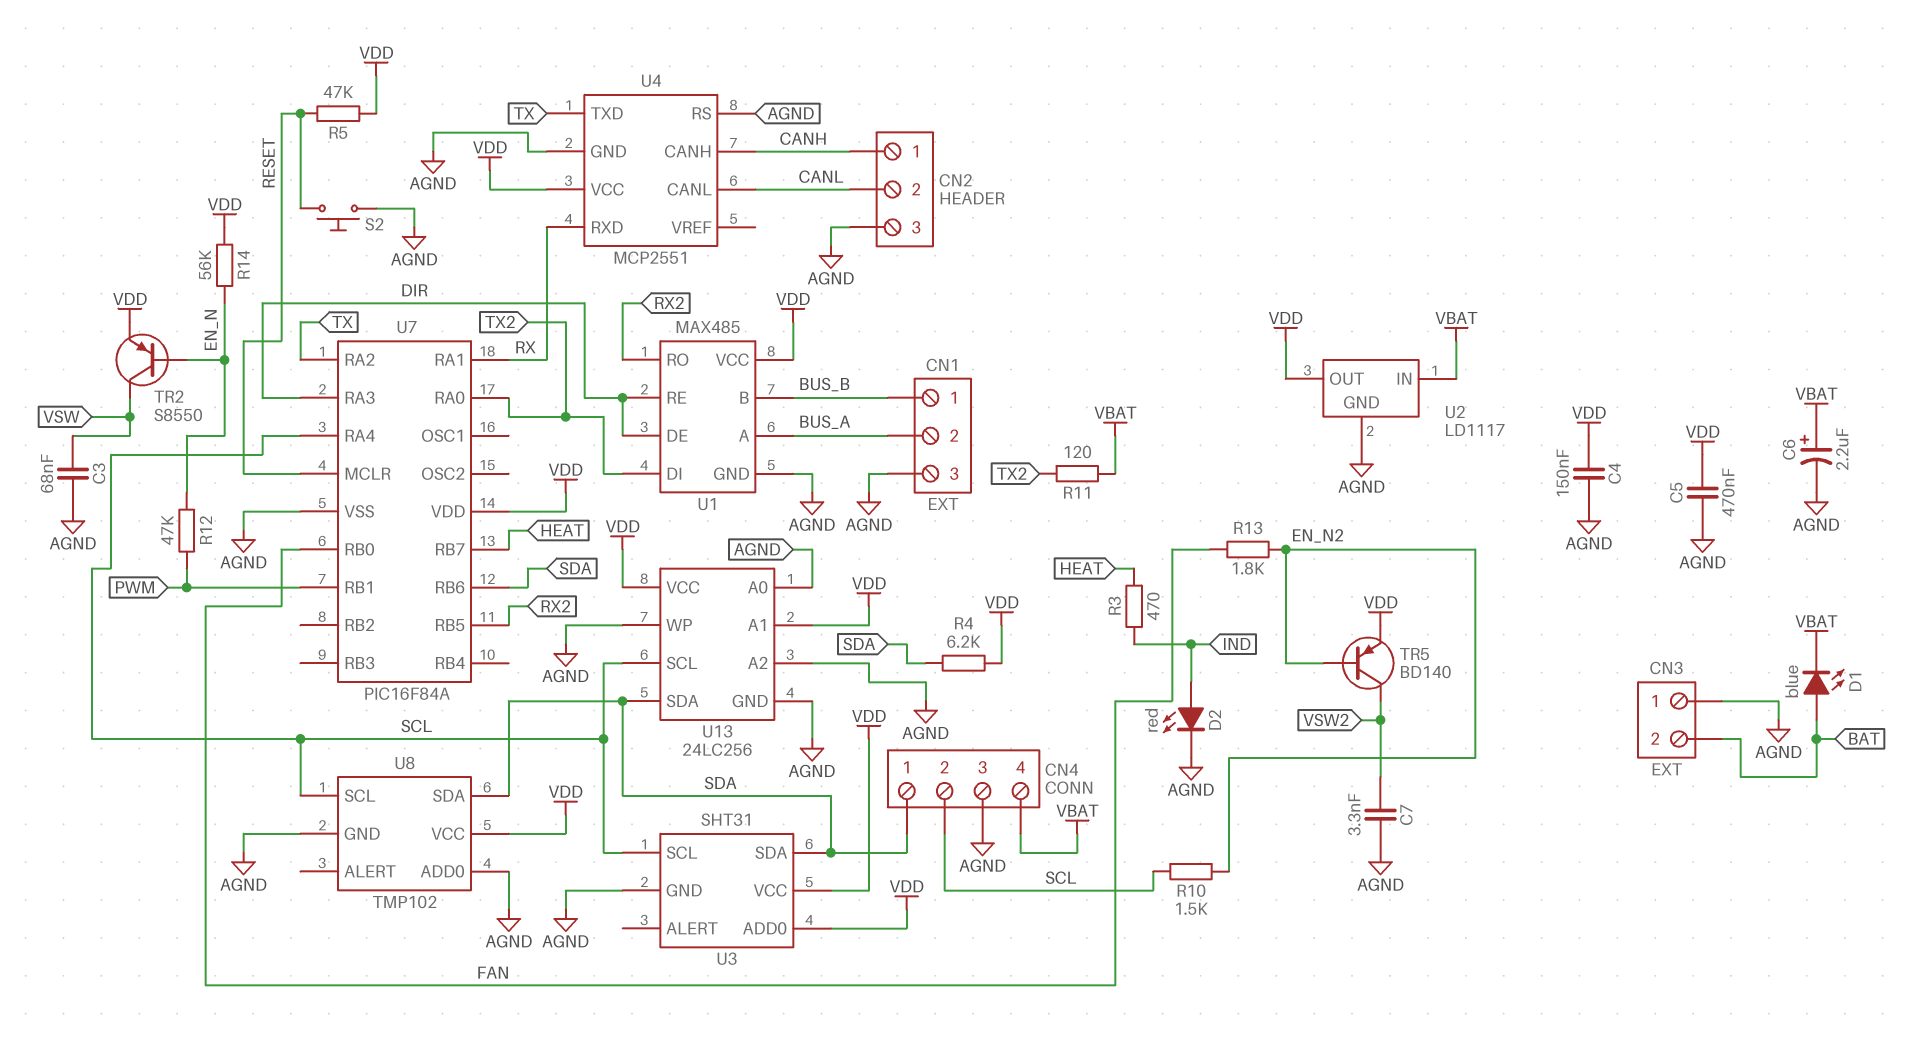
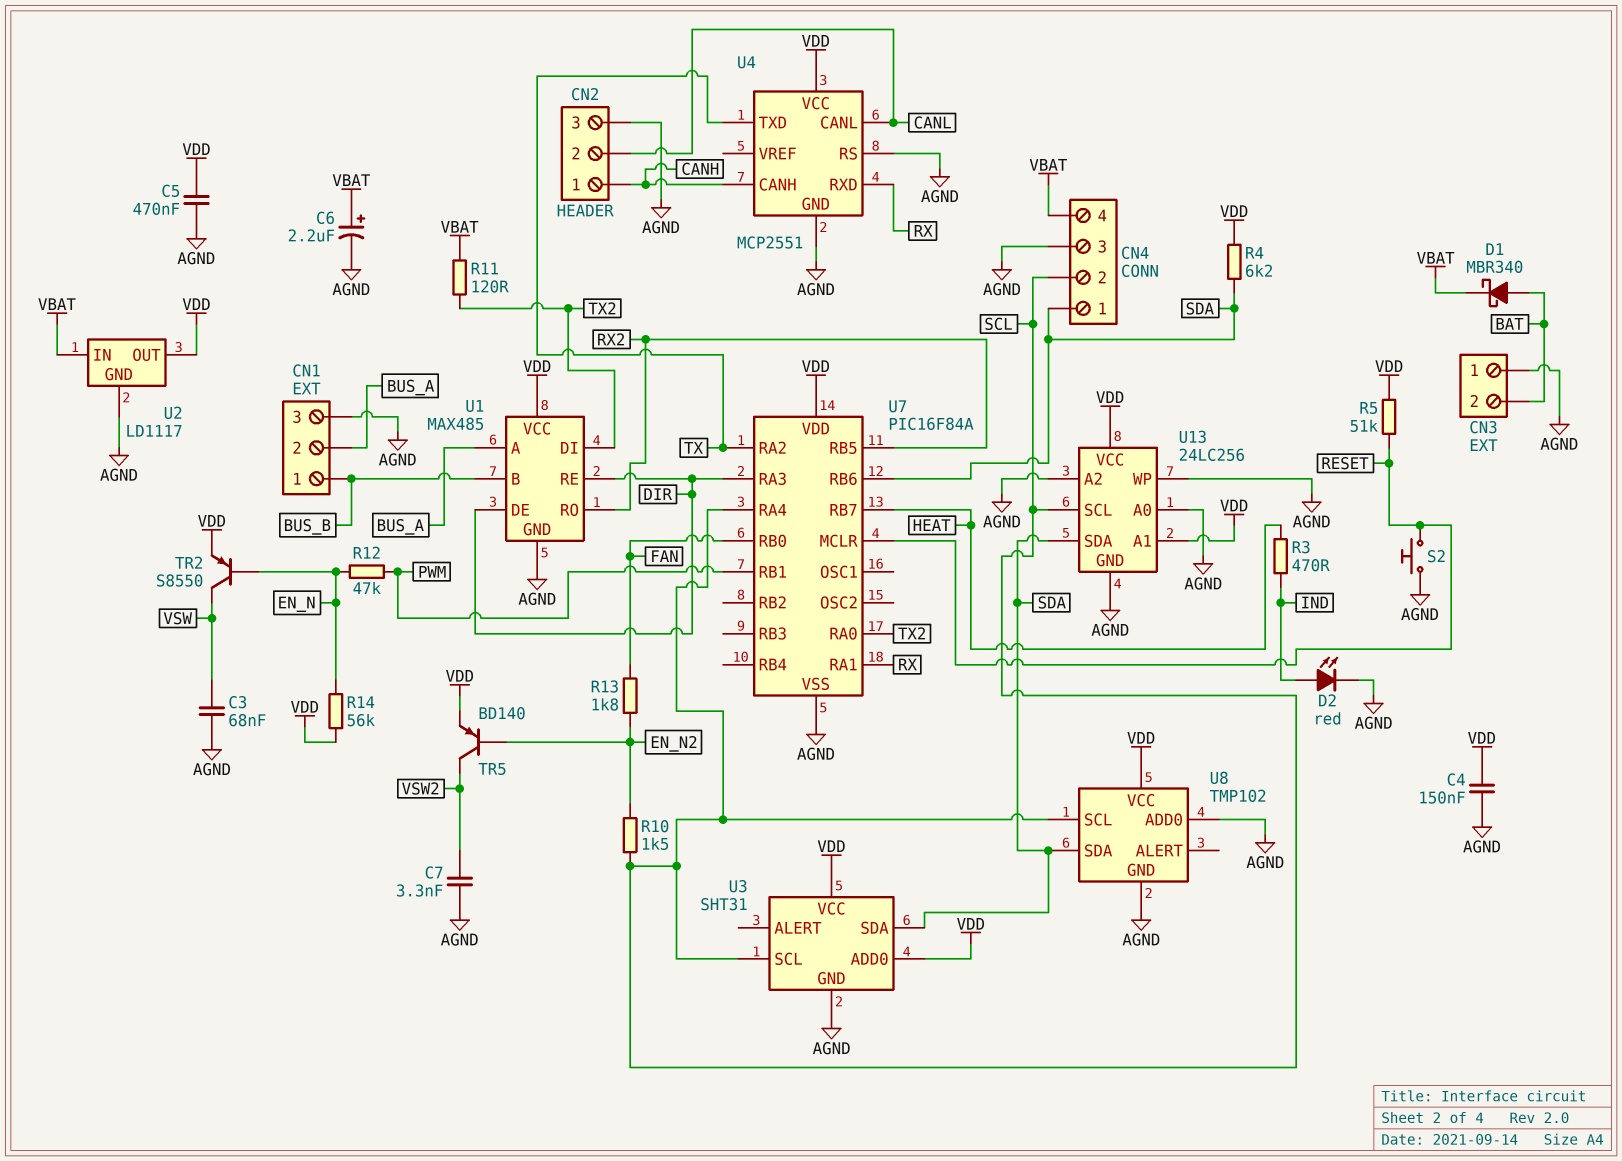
D1: LED blue (A BAT, K VBAT) -> schottky MBR340 (A BAT, K VBAT)
R5: 47k (RESET, VDD) -> 51k (RESET, VDD)

